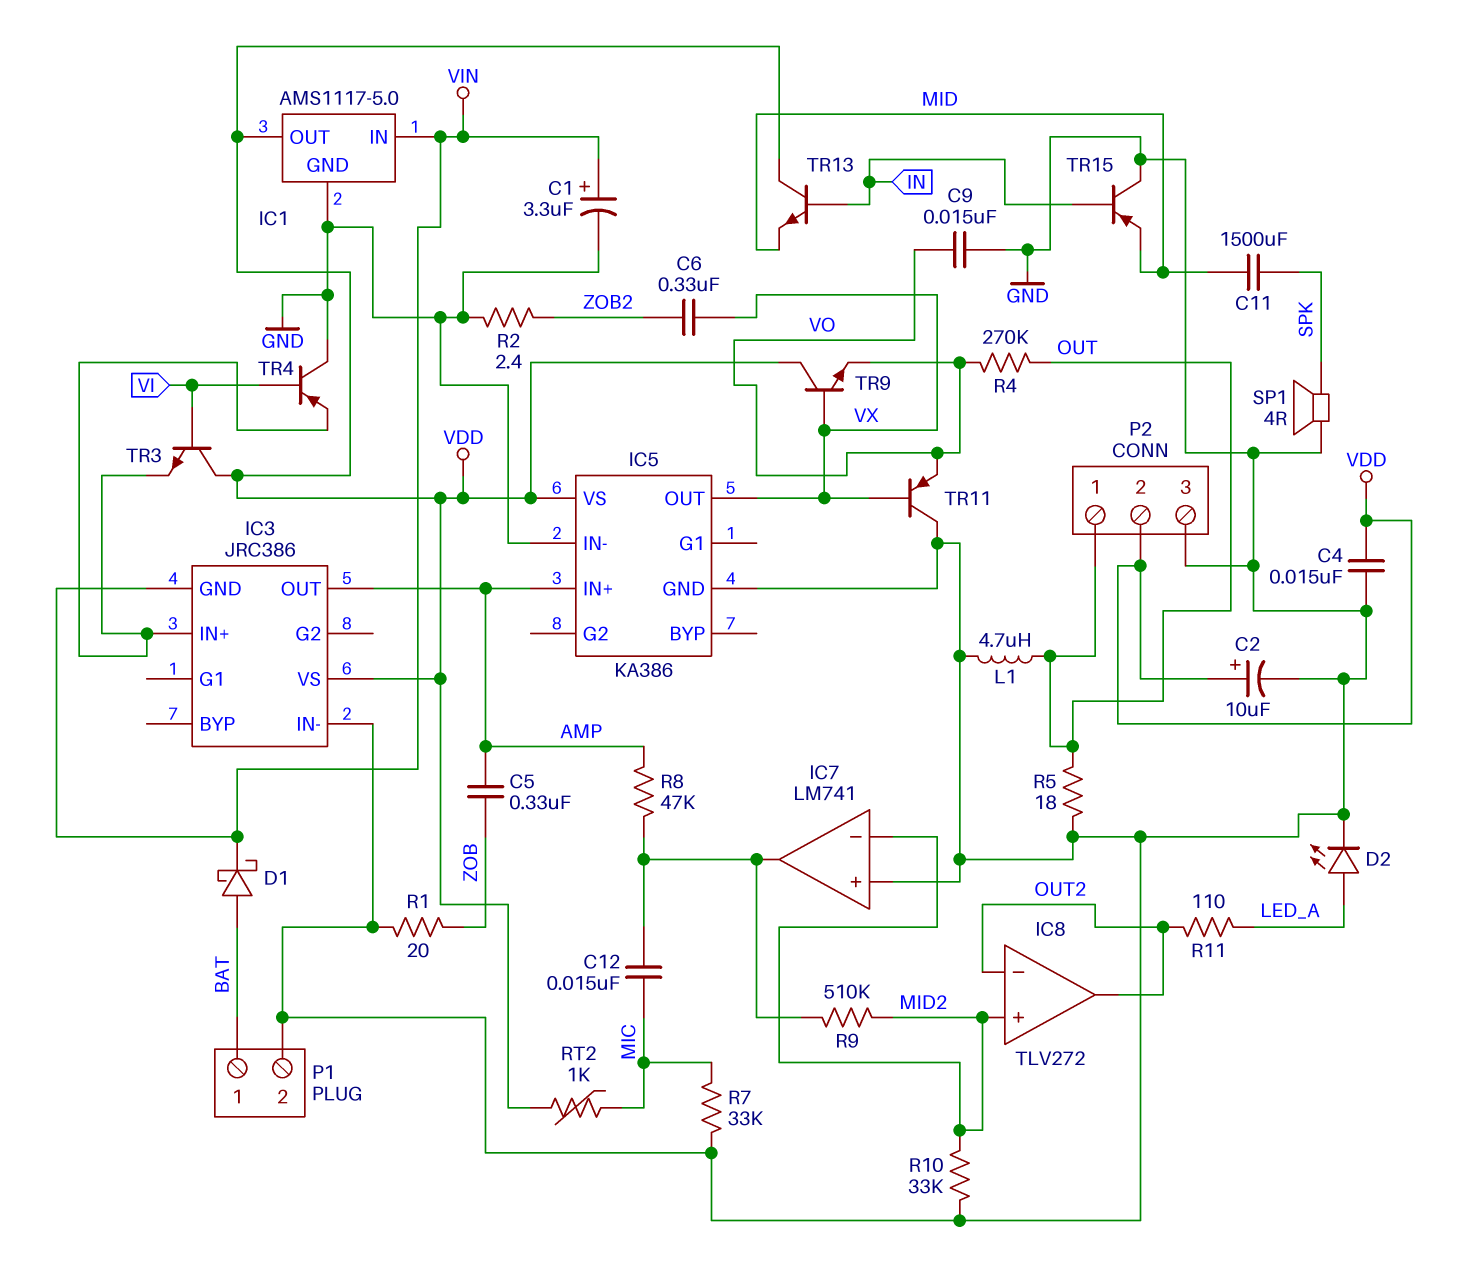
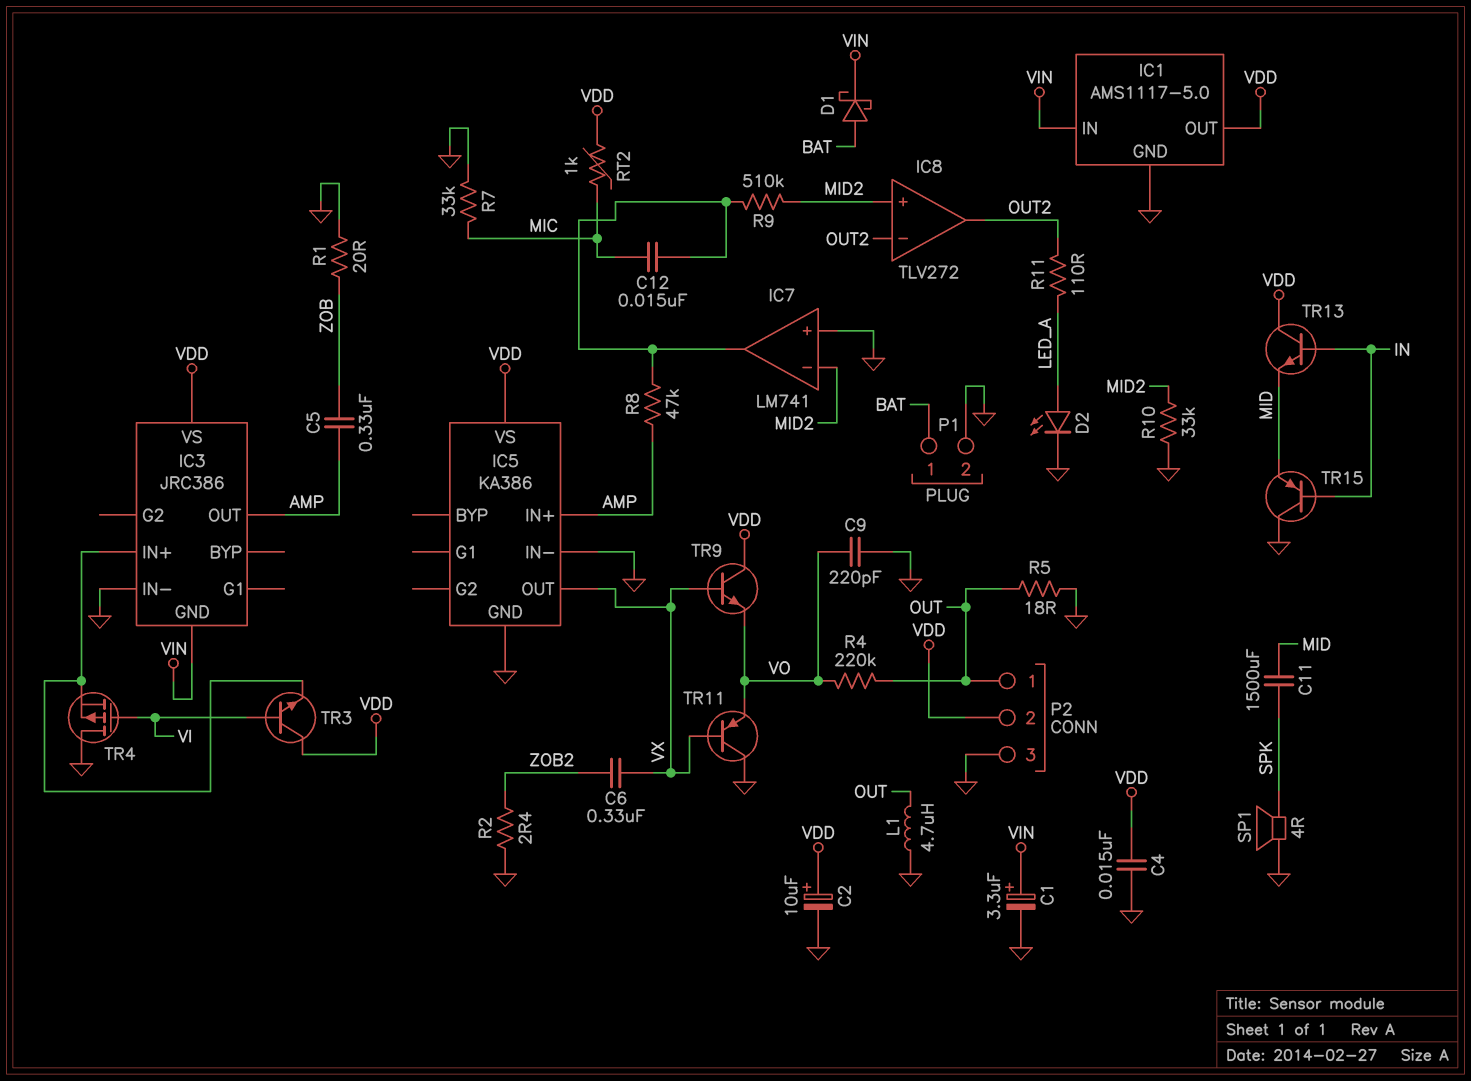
C9: 15nF (GND, VO) -> 220pF (GND, VO)
R4: 270k (OUT, VO) -> 220k (OUT, VO)
TR4: PNP (B VI, C GND, E IC3/IN+) -> PMOS (G VI, D GND, S IC3/IN+)

